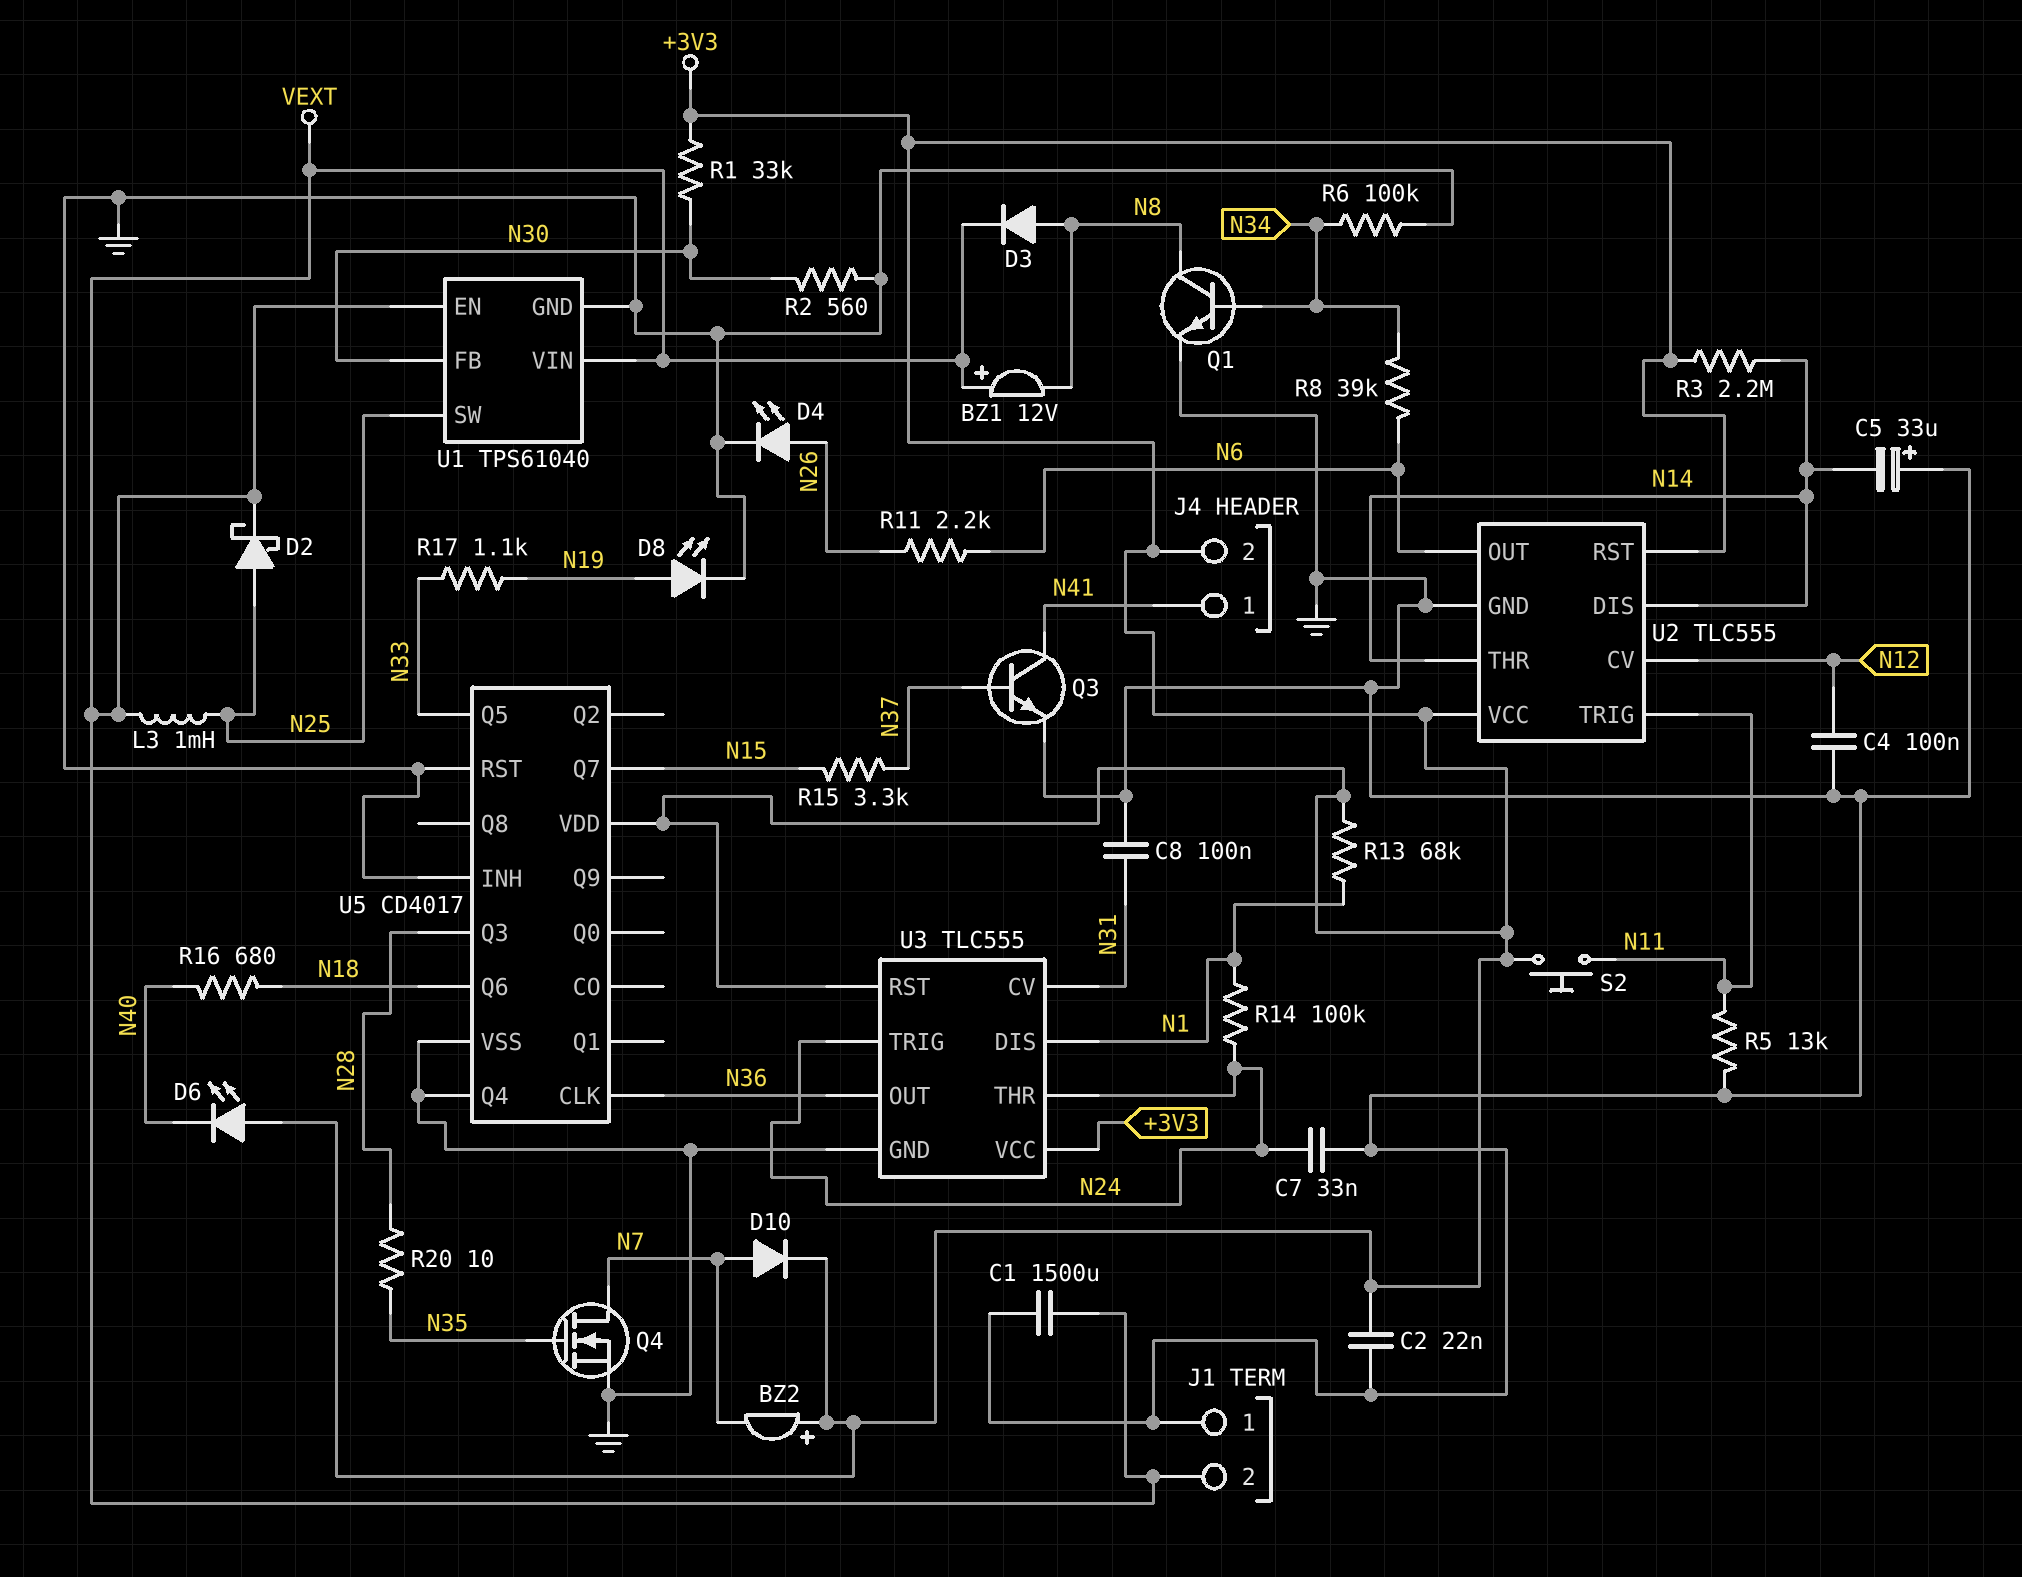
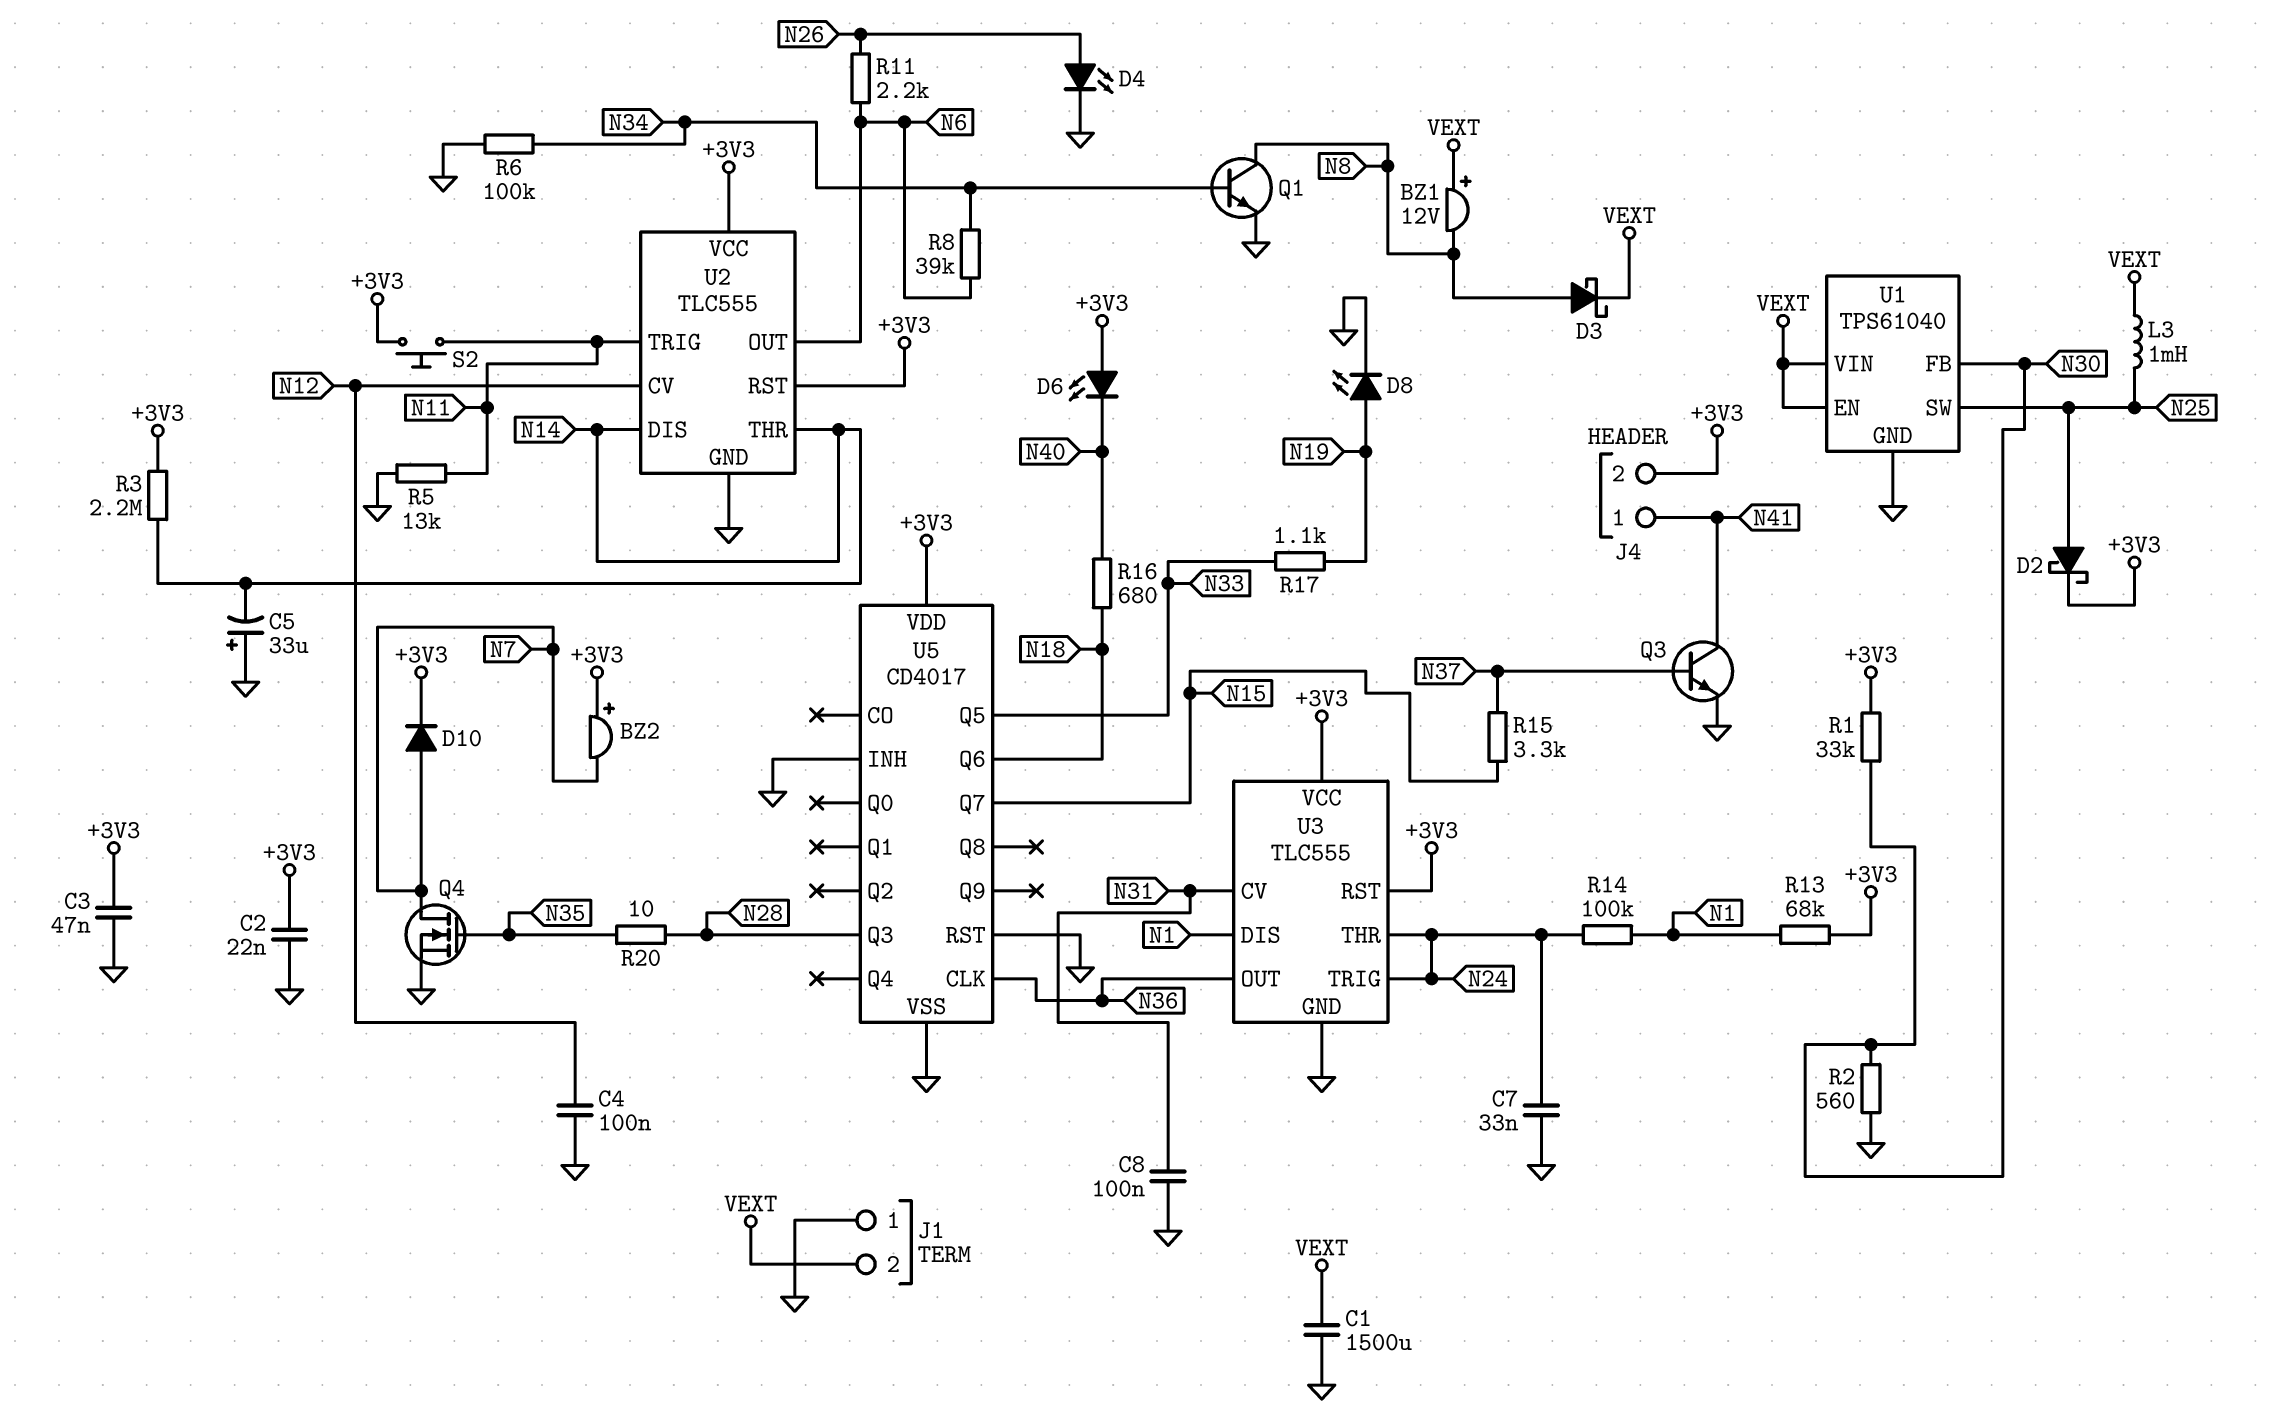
C3: none -> 47nF (+3V3, GND)
D2: schottky (A N25, K VEXT) -> schottky (A N25, K +3V3)
D3: diode (A N8, K VEXT) -> schottky (A N8, K VEXT)
U5 pin Q4: GND -> none

